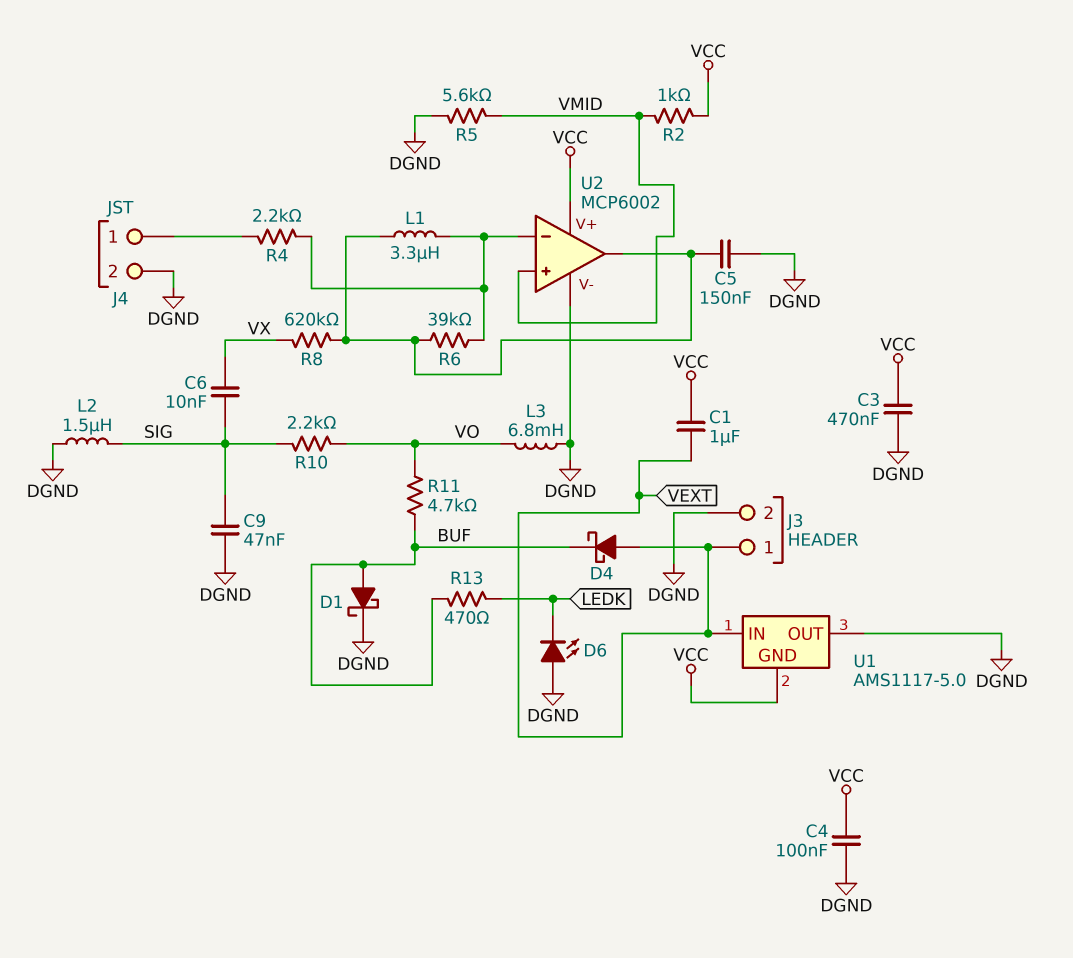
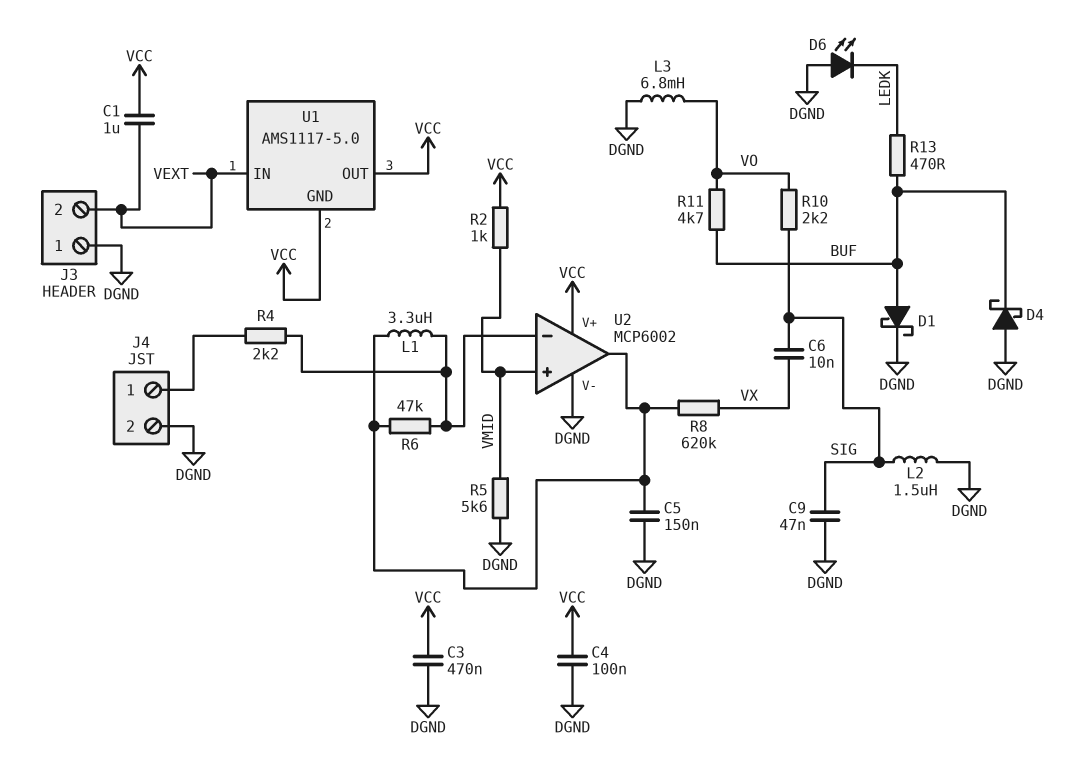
D4: schottky (A VEXT, K BUF) -> schottky (A DGND, K BUF)
J3 pin 1: VEXT -> DGND
J3 pin 2: DGND -> VEXT
R6: 39k (U2/in-, U2/out) -> 47k (U2/in-, U2/out)
U1 pin OUT: DGND -> VCC

